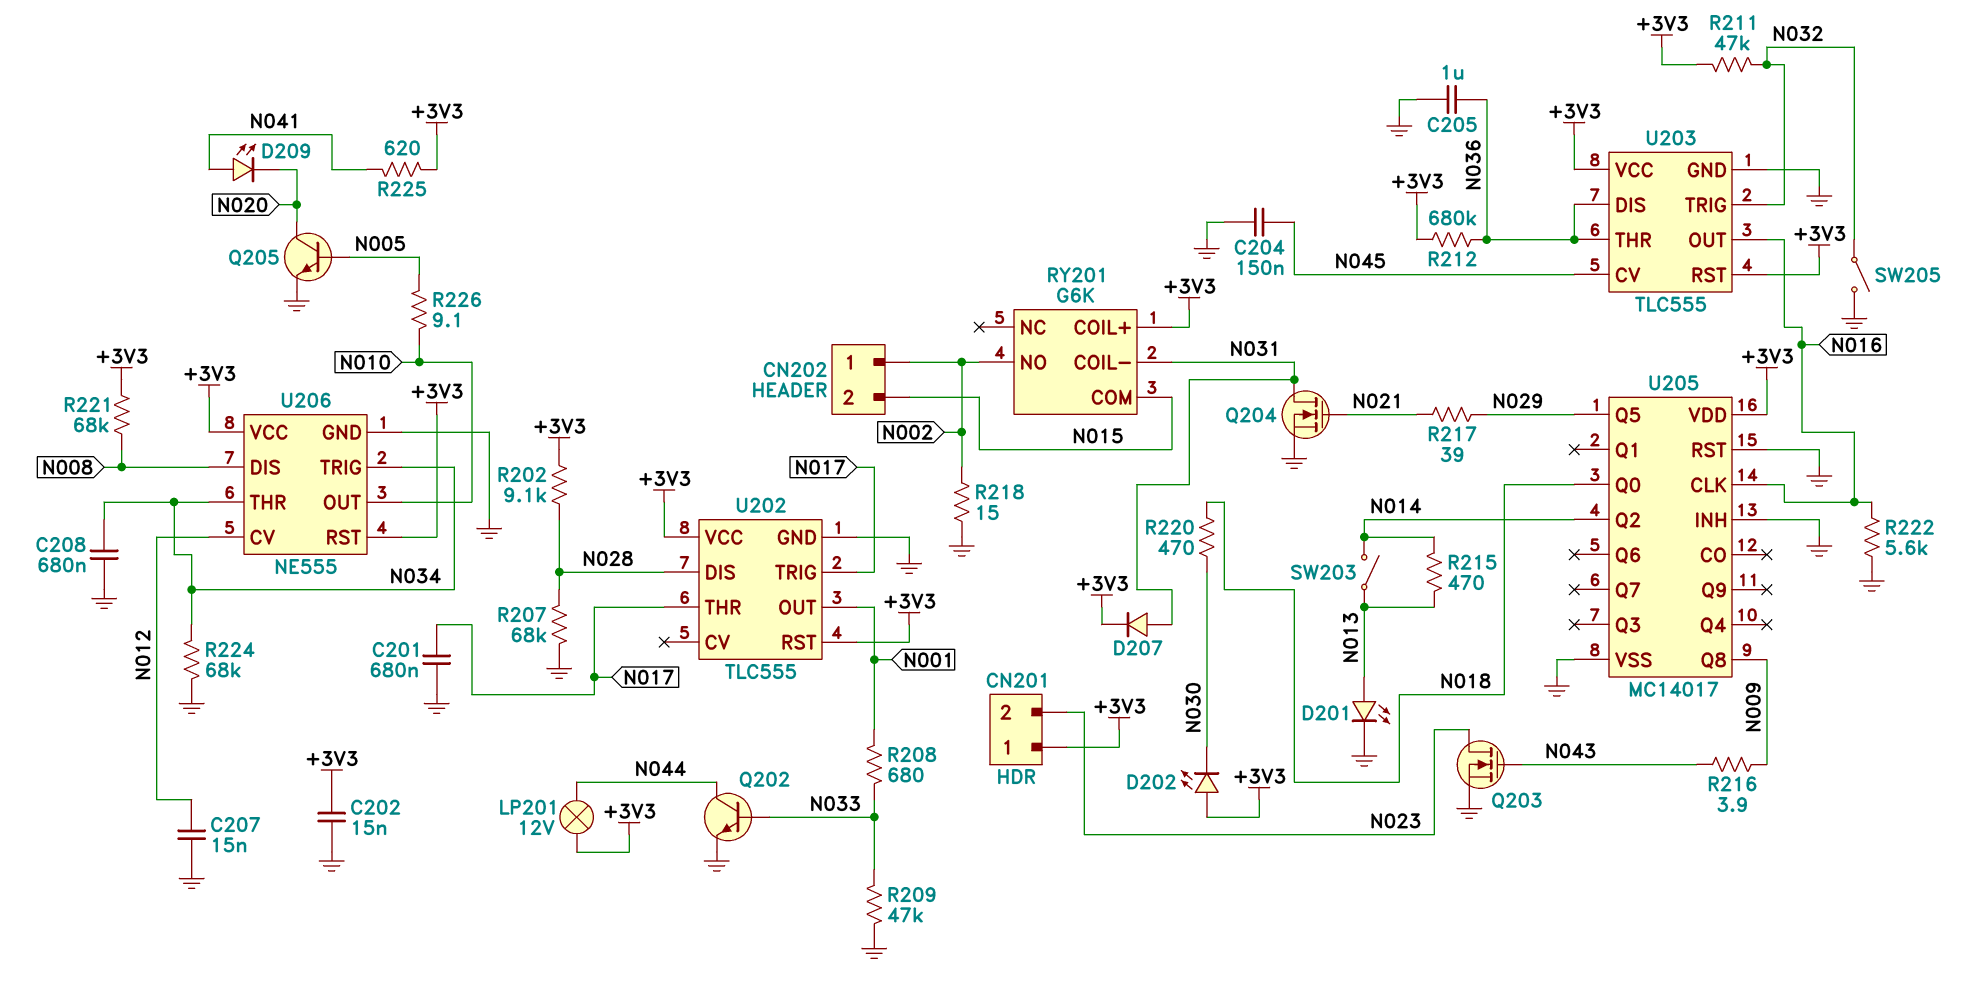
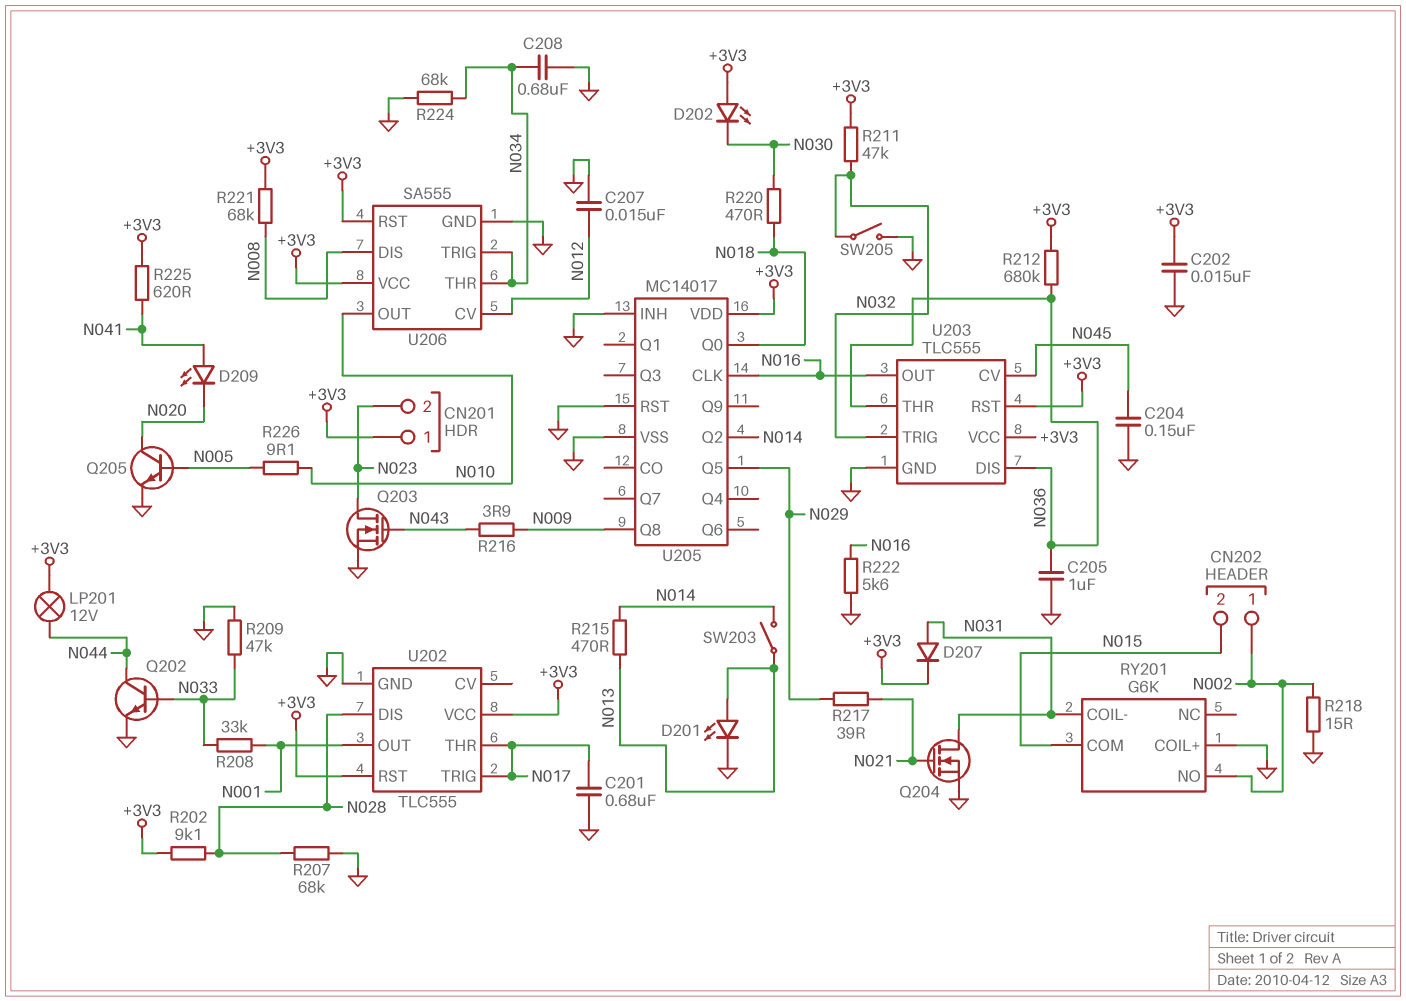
R208: 680 (N001, N033) -> 33k (N001, N033)
RY201 pin COIL+: +3V3 -> GND
U206: NE555 -> SA555

